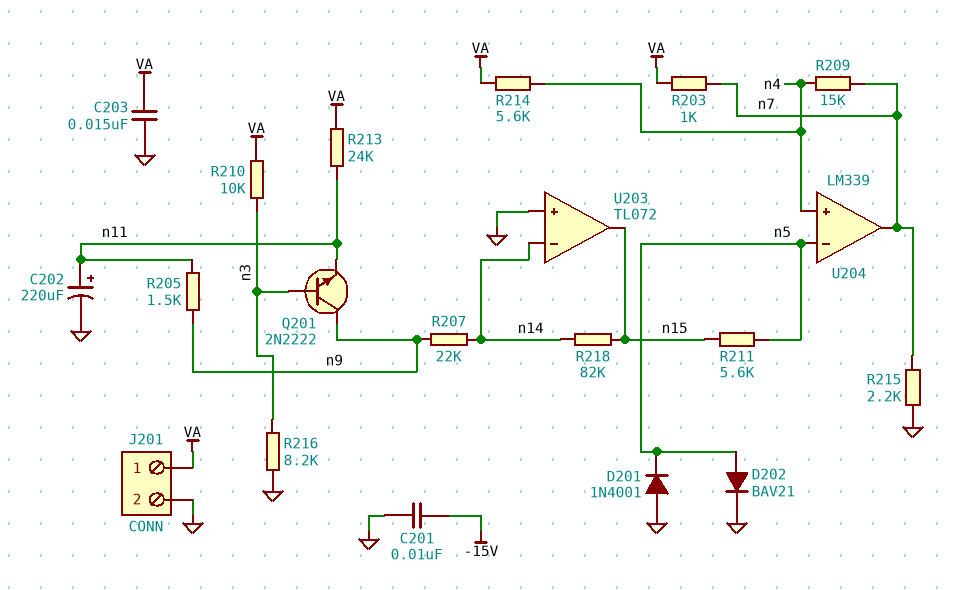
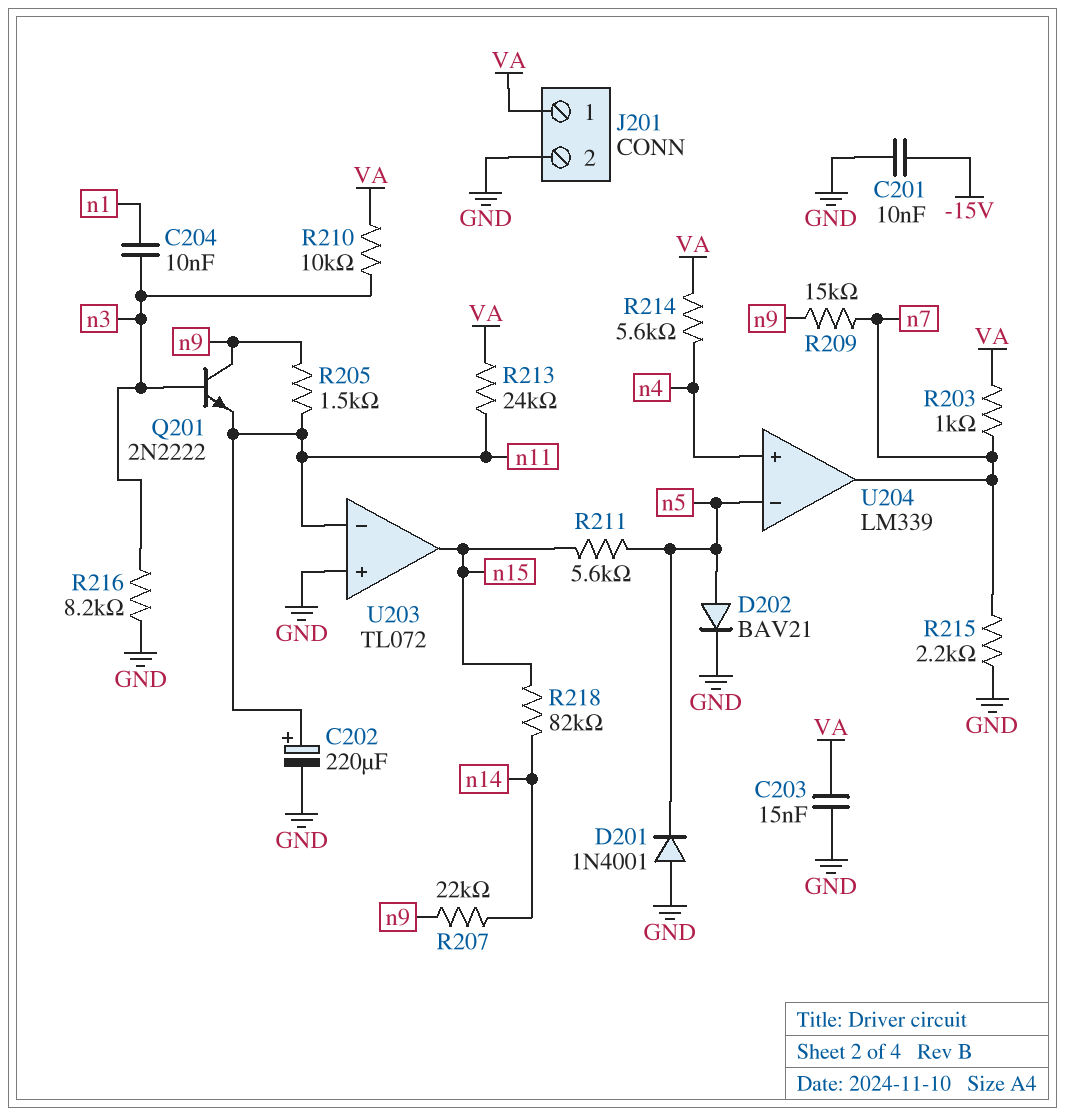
C204: none -> 10nF (n1, n3)
R209: 15k (n4, n7) -> 15k (n7, n9)
U203 pin in-: n14 -> n11

